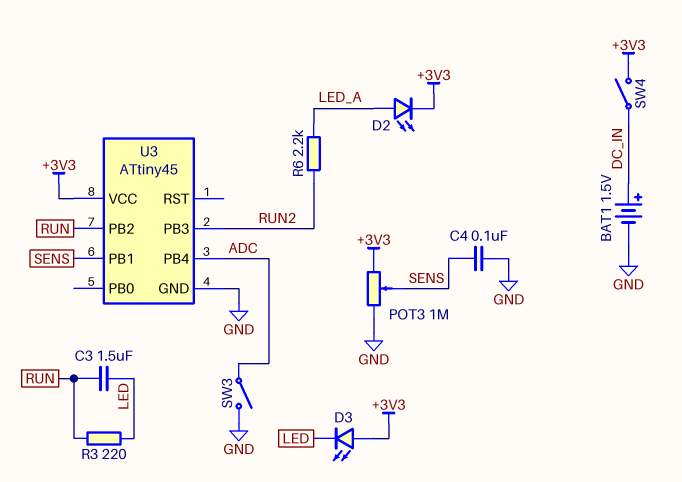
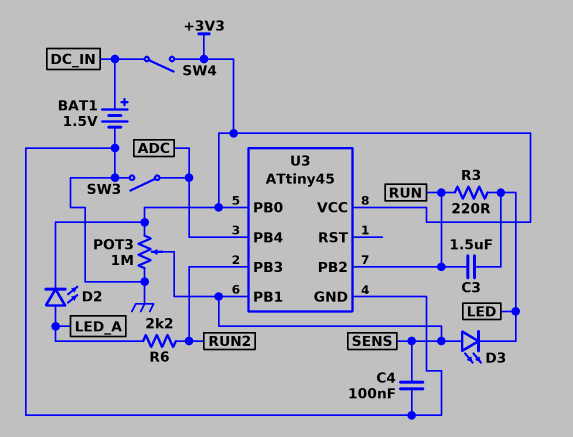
D3: LED (A +3V3, K LED) -> LED (A SENS, K LED)
U3 pin PB0: none -> +3V3

